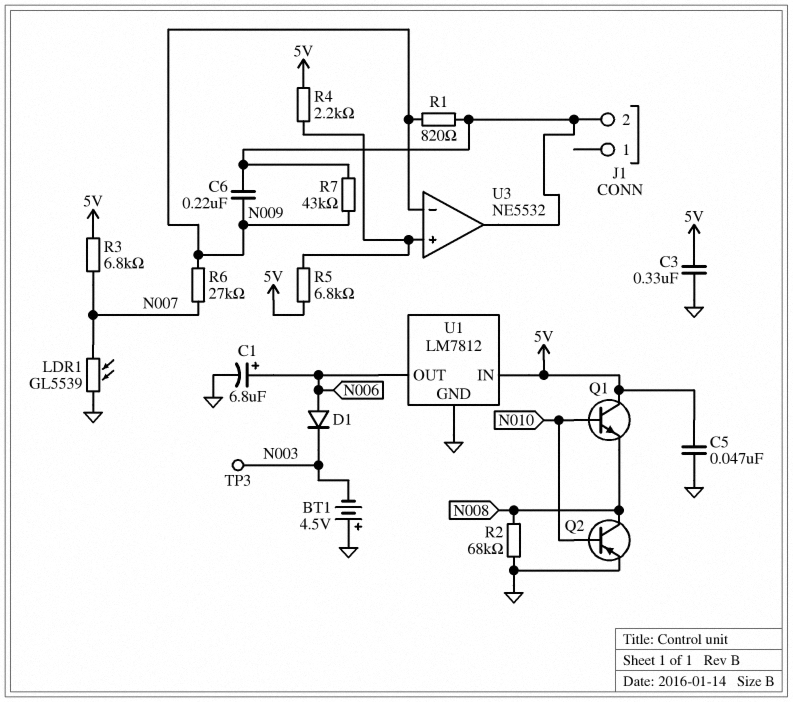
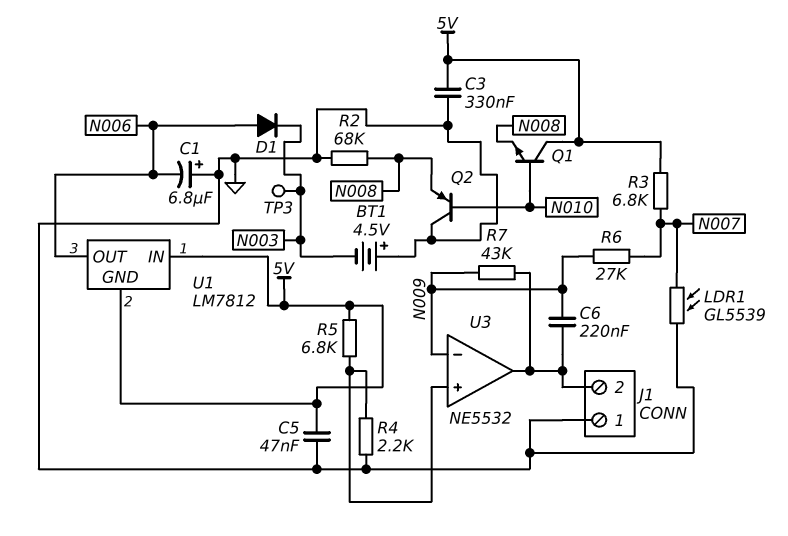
C1: 6.8uF (plus N006, minus GND) -> 6.8uF (plus GND, minus N006)
J1 pin 1: none -> GND
Q2: PNP (B N010, C N008, E GND) -> PNP (B N010, C GND, E N008)
R1: 820 (J1/2, N009) -> none
R4: 2.2k (5V, U3/in+) -> 2.2k (GND, U3/in+)
U1 pin GND: GND -> 5V

